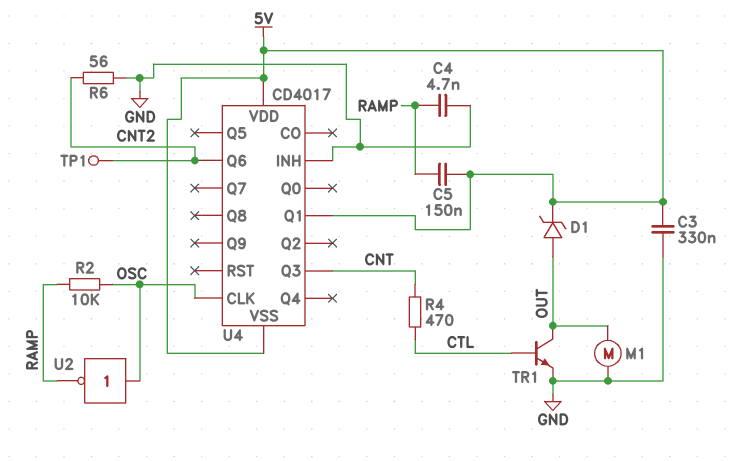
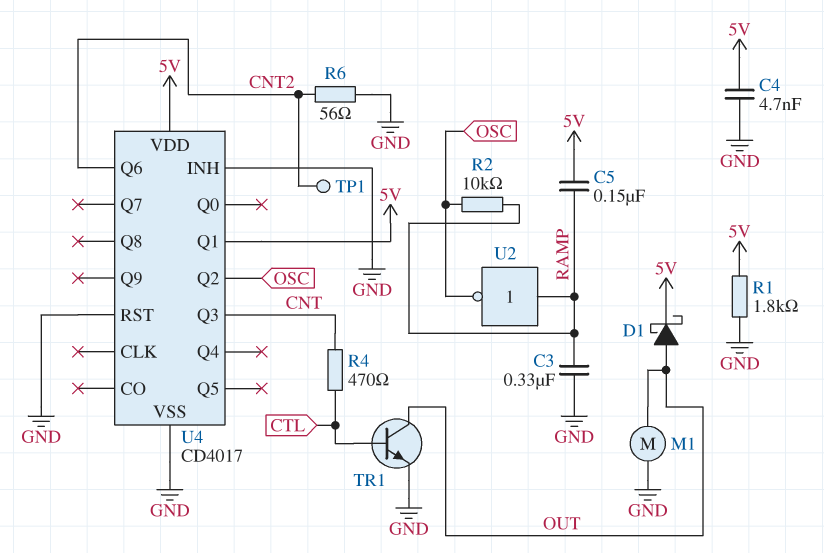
C3: 330nF (5V, GND) -> 330nF (GND, RAMP)
C4: 4.7nF (GND, RAMP) -> 4.7nF (5V, GND)
D1: zener (A OUT, K 5V) -> schottky (A OUT, K 5V)
R1: none -> 1.8k (5V, GND)
U2: NOT (in OSC, out RAMP) -> NOT (in RAMP, out OSC)
U4 pin CLK: OSC -> none
U4 pin Q2: none -> OSC
U4 pin RST: none -> GND
U4 pin VSS: 5V -> GND

